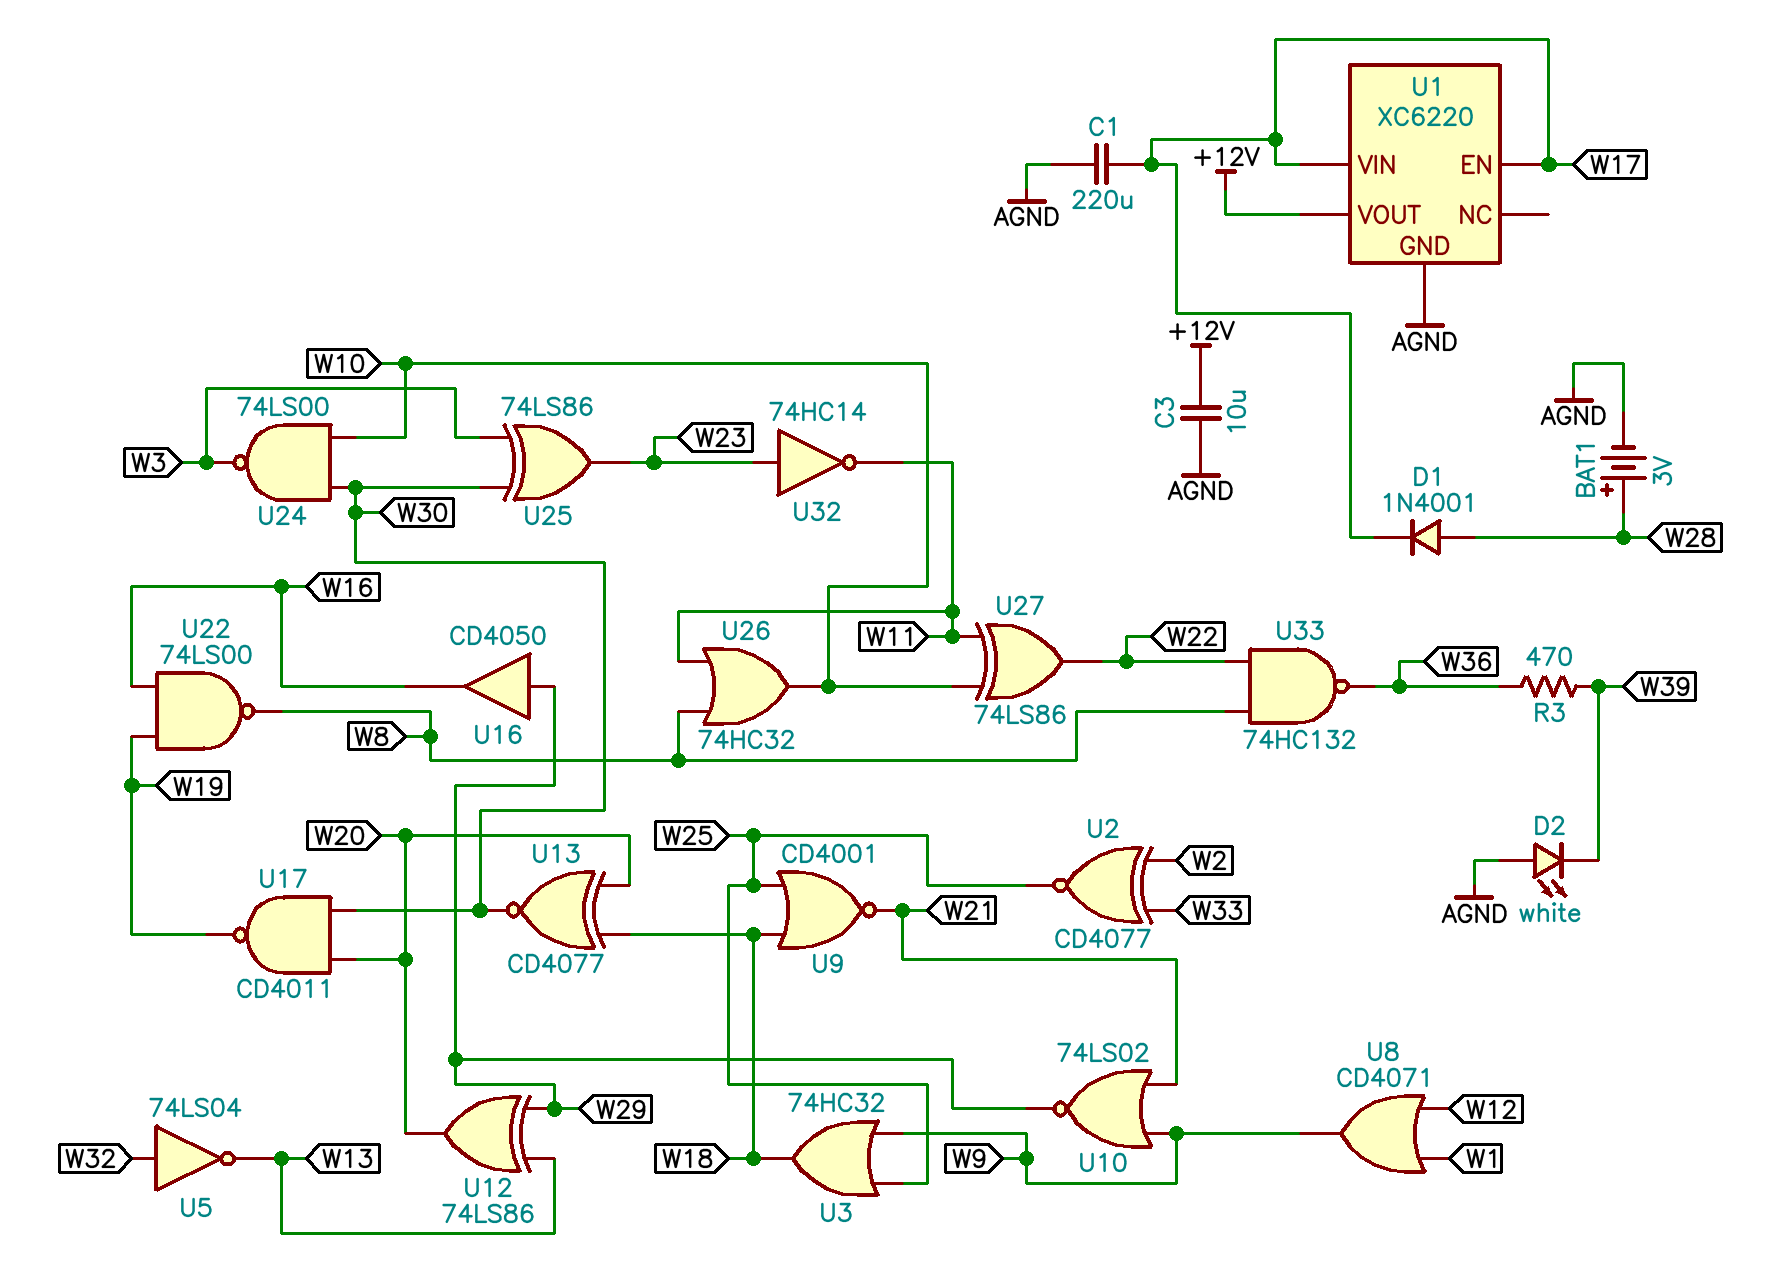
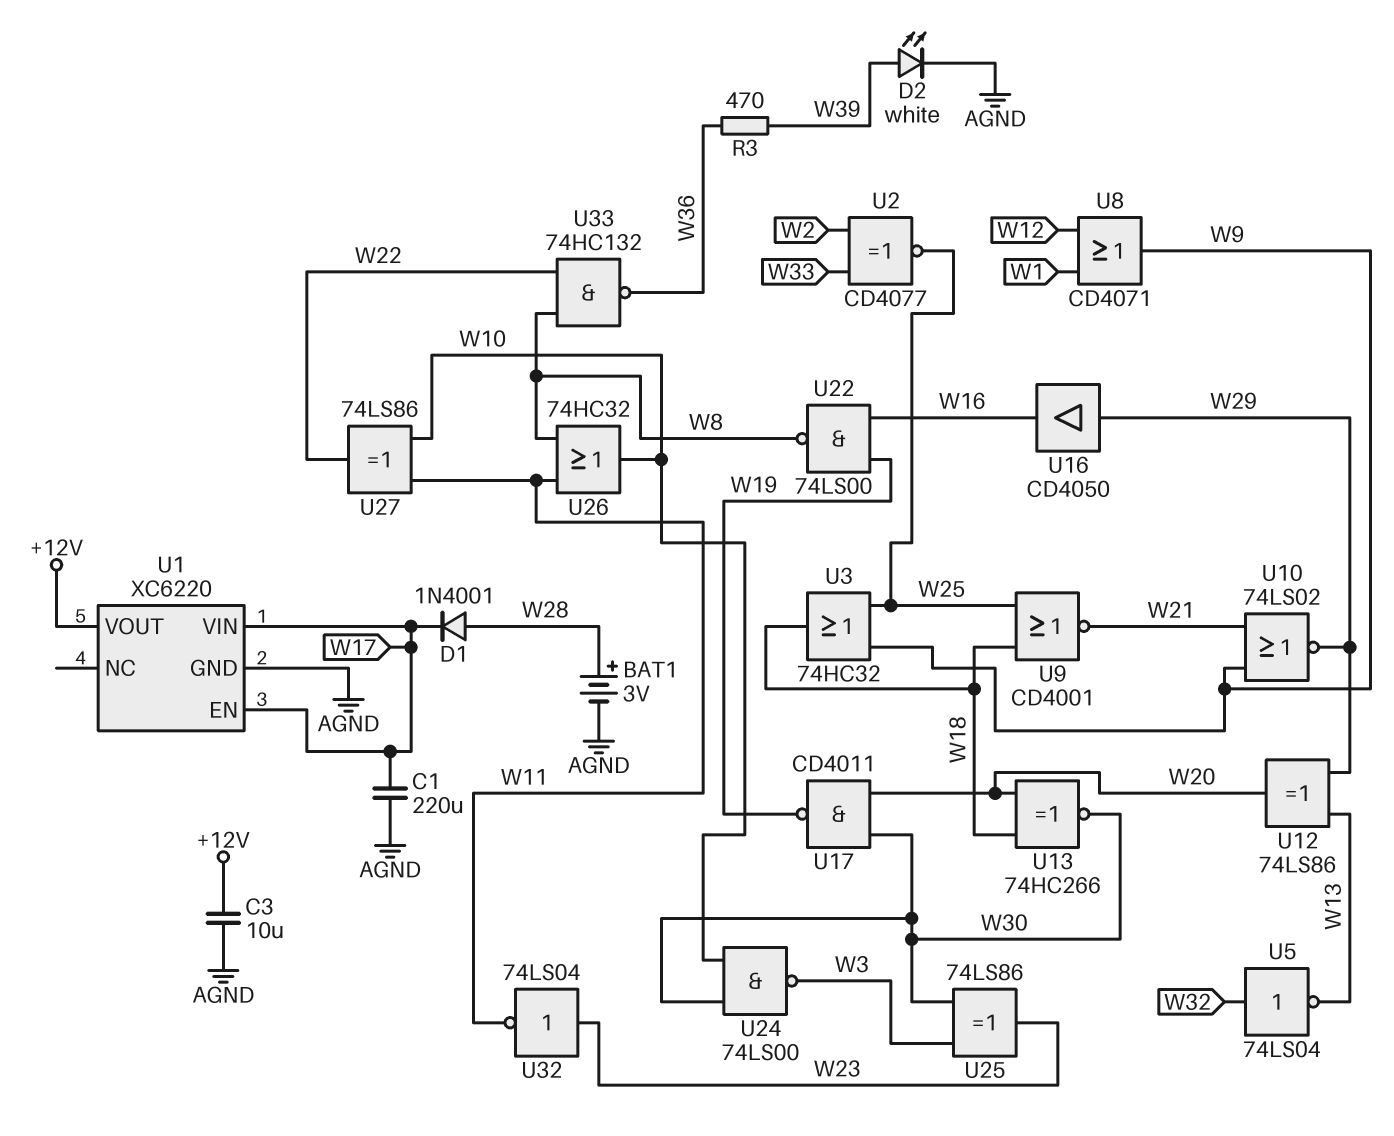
D2: LED white (A AGND, K W39) -> LED white (A W39, K AGND)
U13: XNOR CD4077 (in W18, in W20, out W30) -> XNOR 74HC266 (in W18, in W20, out W30)
U32: NOT 74HC14 (in W23, out W11) -> NOT 74LS04 (in W23, out W11)

